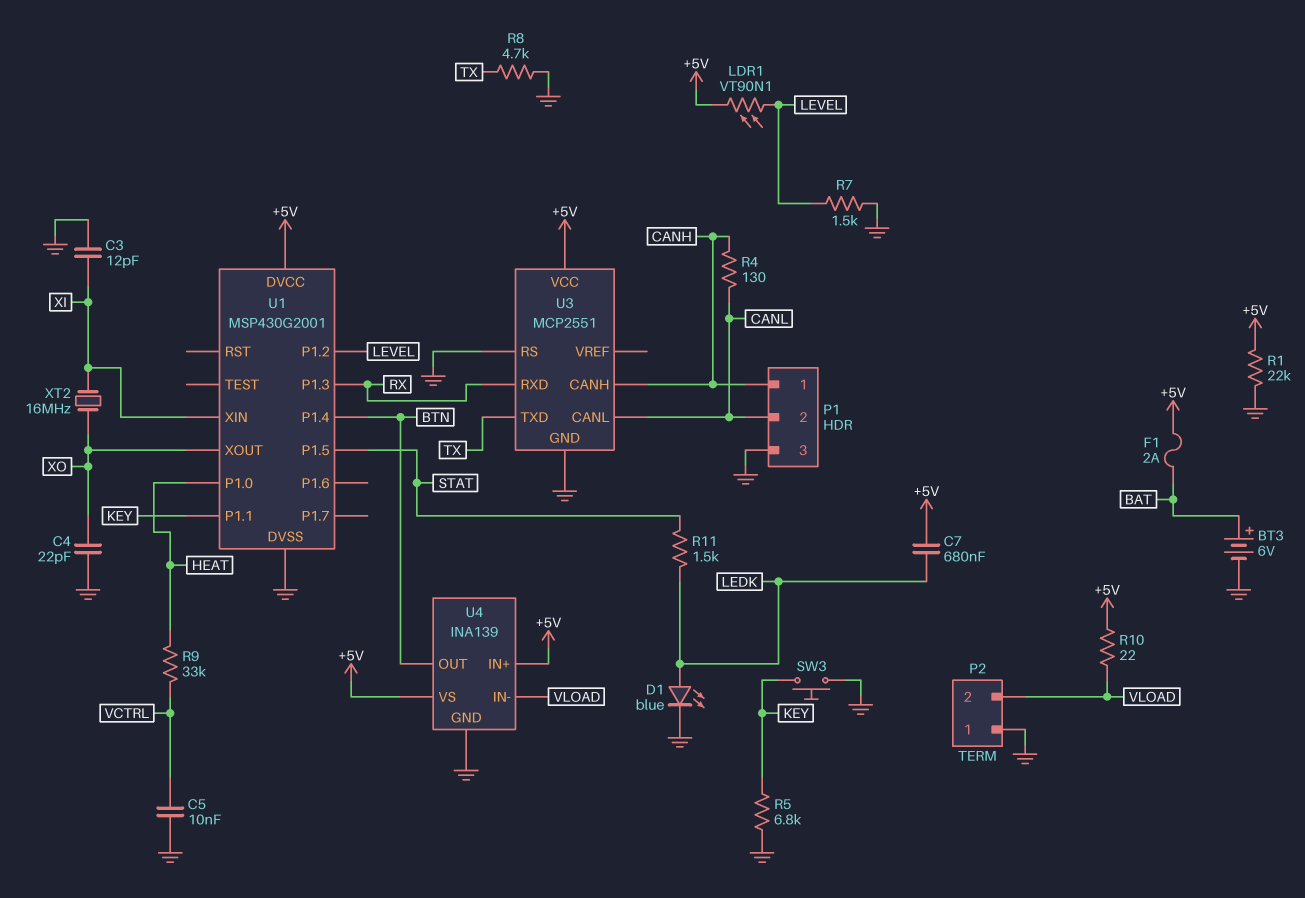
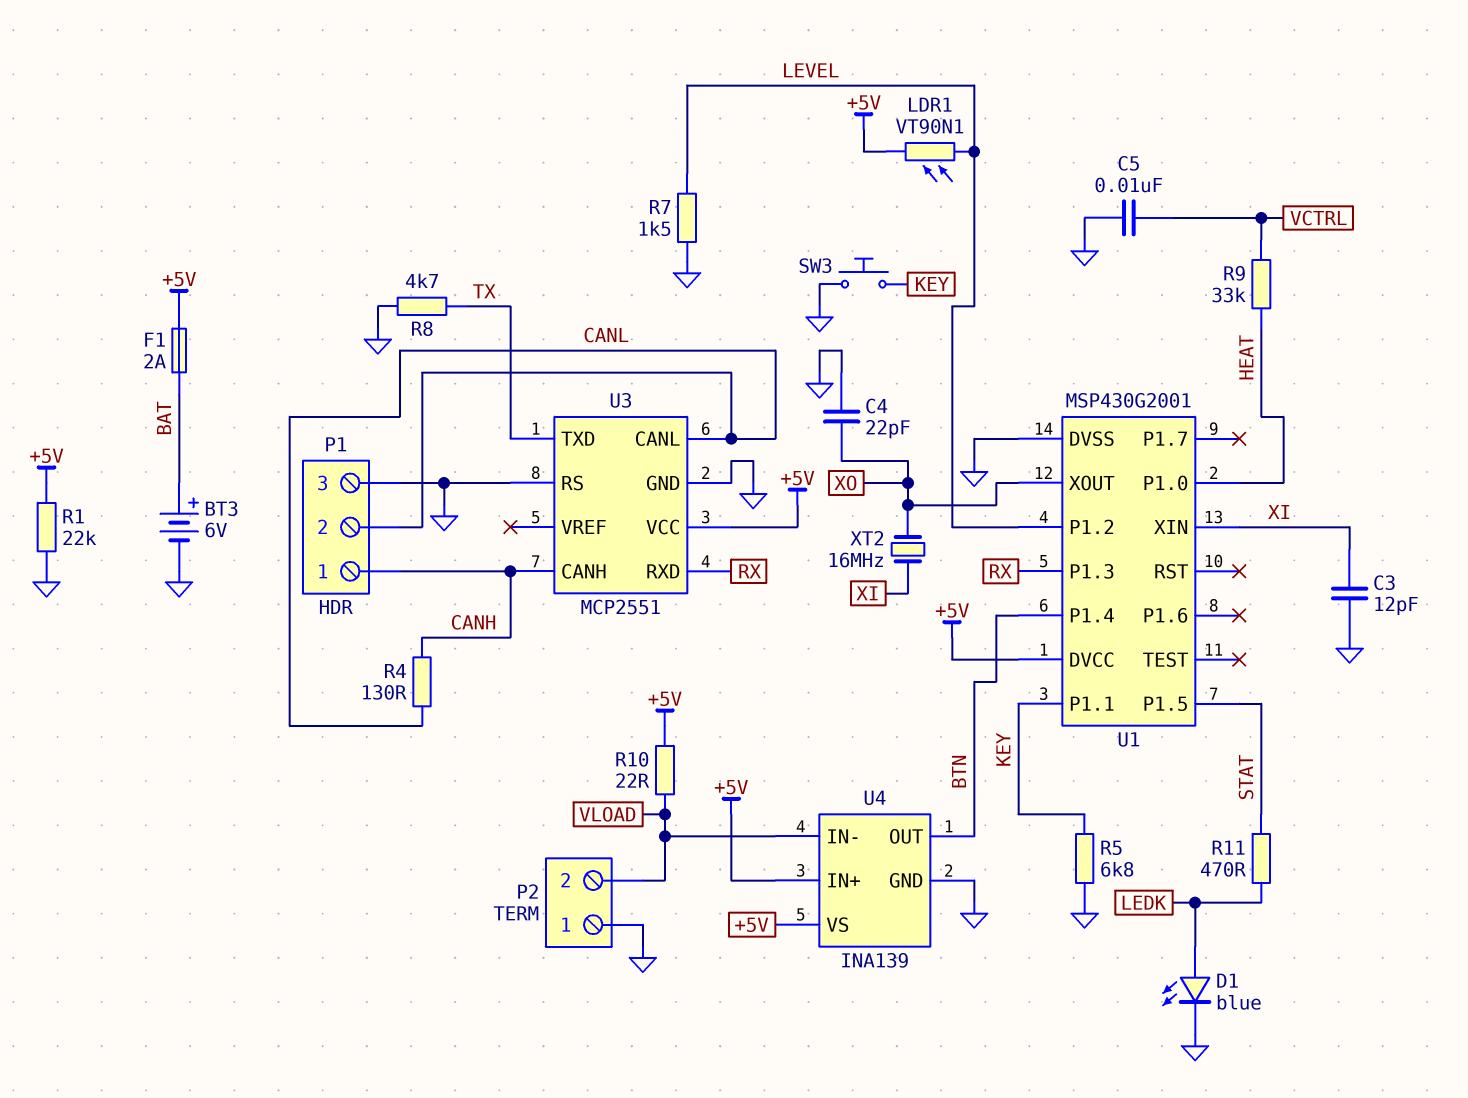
C7: 680nF (+5V, LEDK) -> none
R11: 1.5k (LEDK, STAT) -> 470 (LEDK, STAT)

